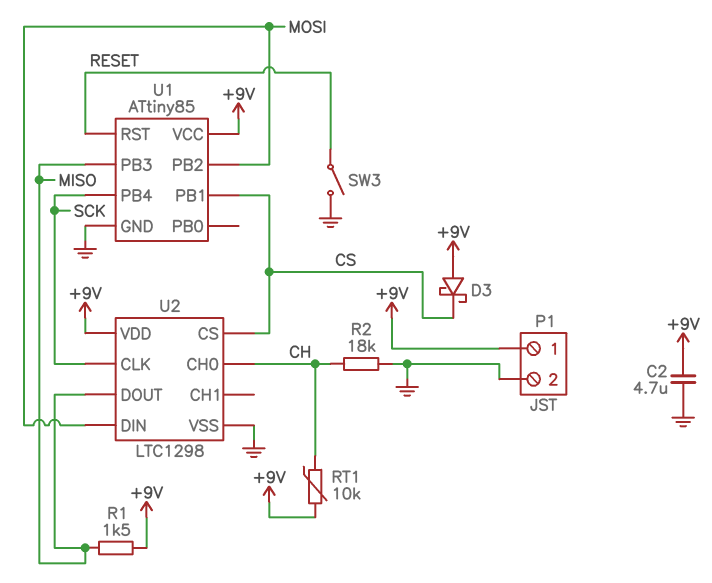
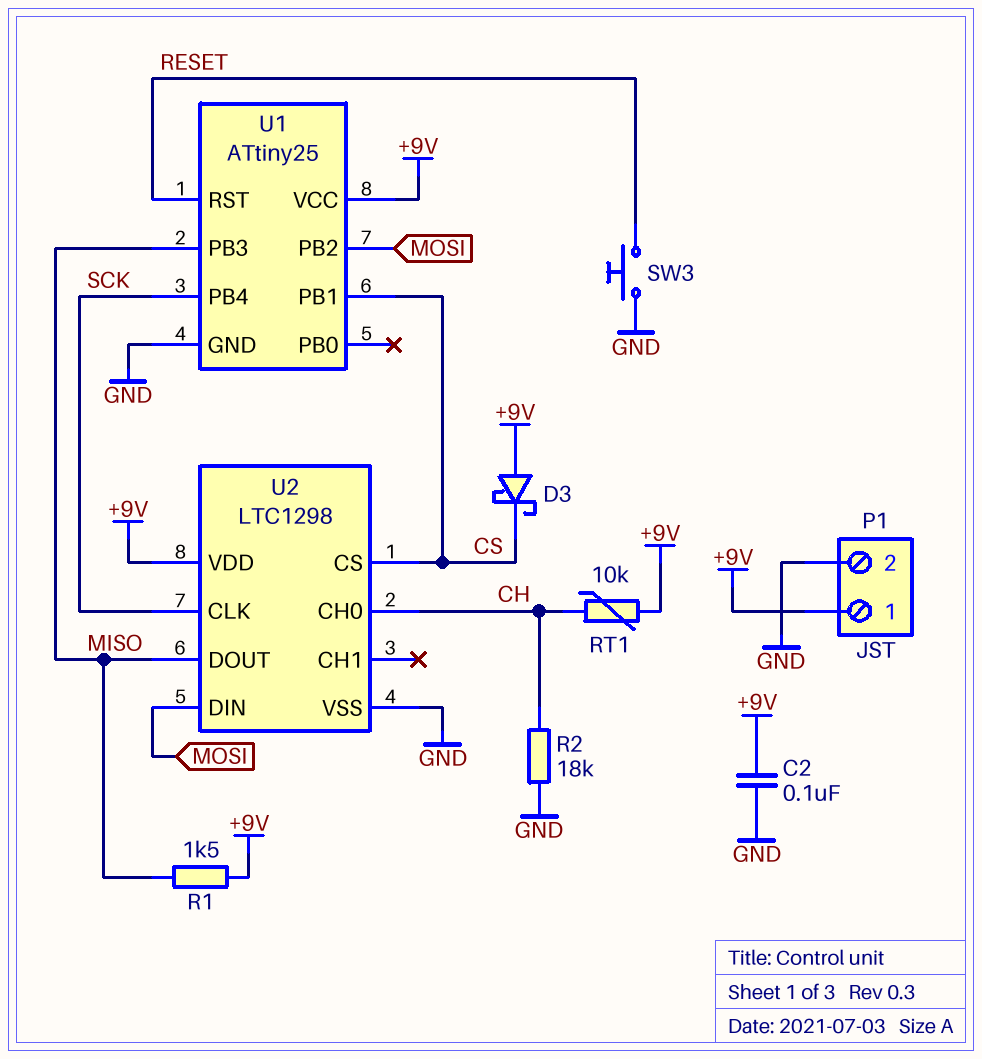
C2: 4.7uF (+9V, GND) -> 100nF (+9V, GND)
SW3: switch (GND, RESET) -> button (GND, RESET)
U1: ATtiny85 -> ATtiny25

